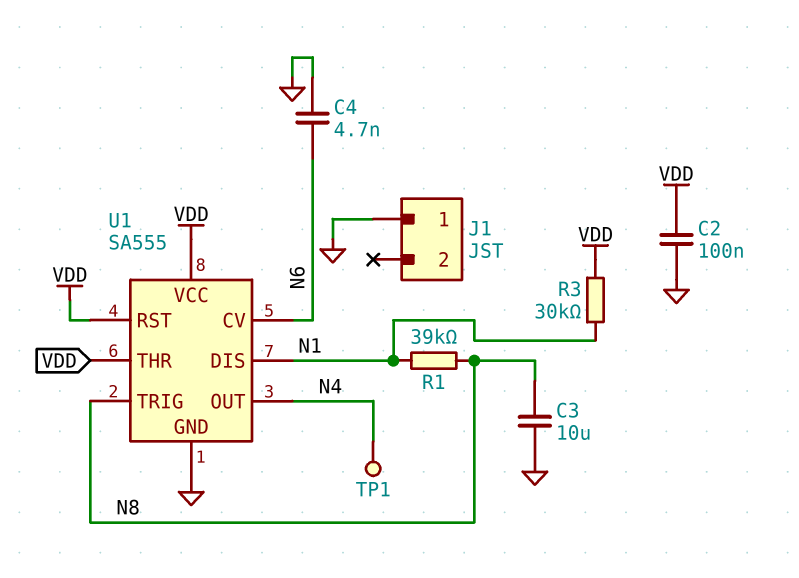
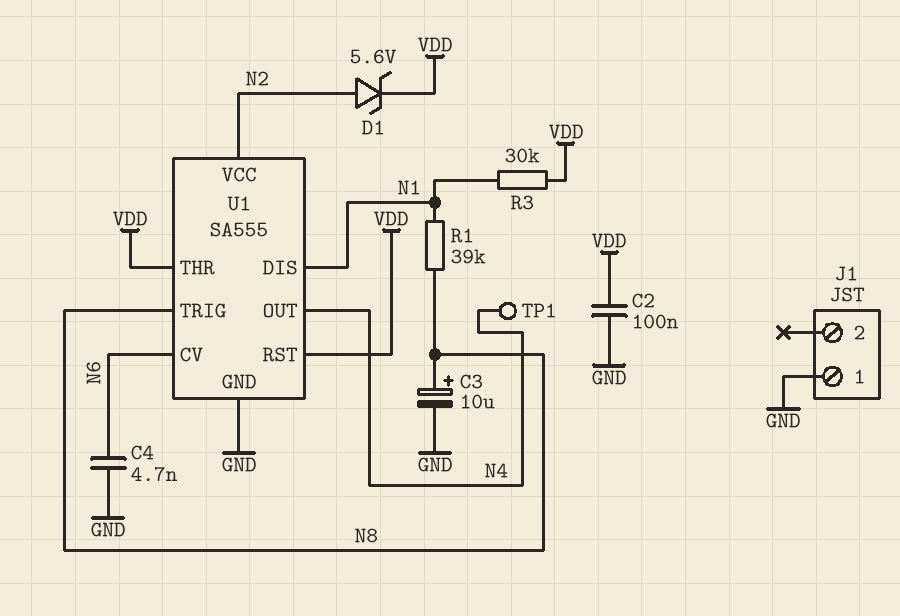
C3: 10uF (GND, N8) -> 10uF (plus N8, minus GND)
D1: none -> zener 5.6V (A N2, K VDD)
U1 pin VCC: VDD -> N2

